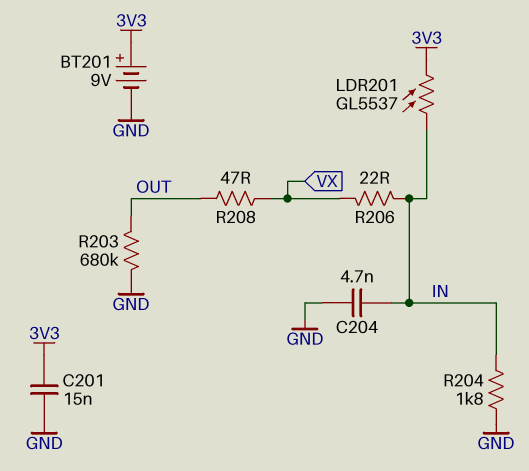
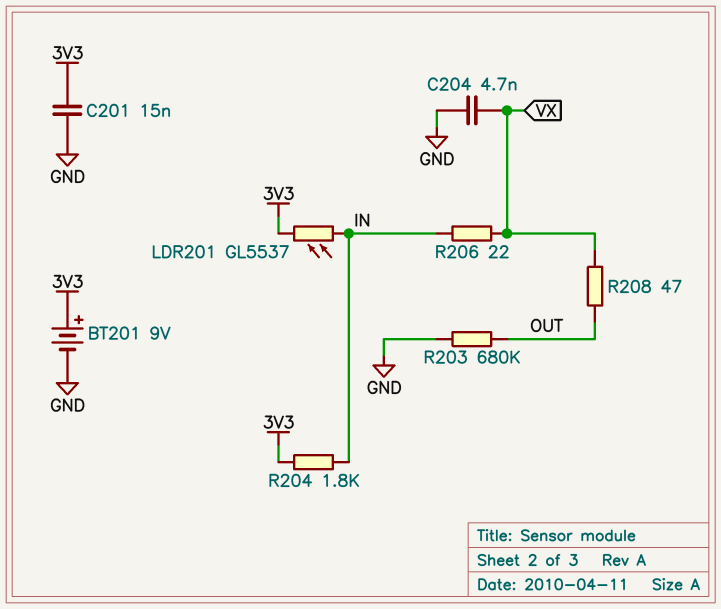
C204: 4.7nF (GND, IN) -> 4.7nF (GND, VX)
R204: 1.8k (GND, IN) -> 1.8k (3V3, IN)

